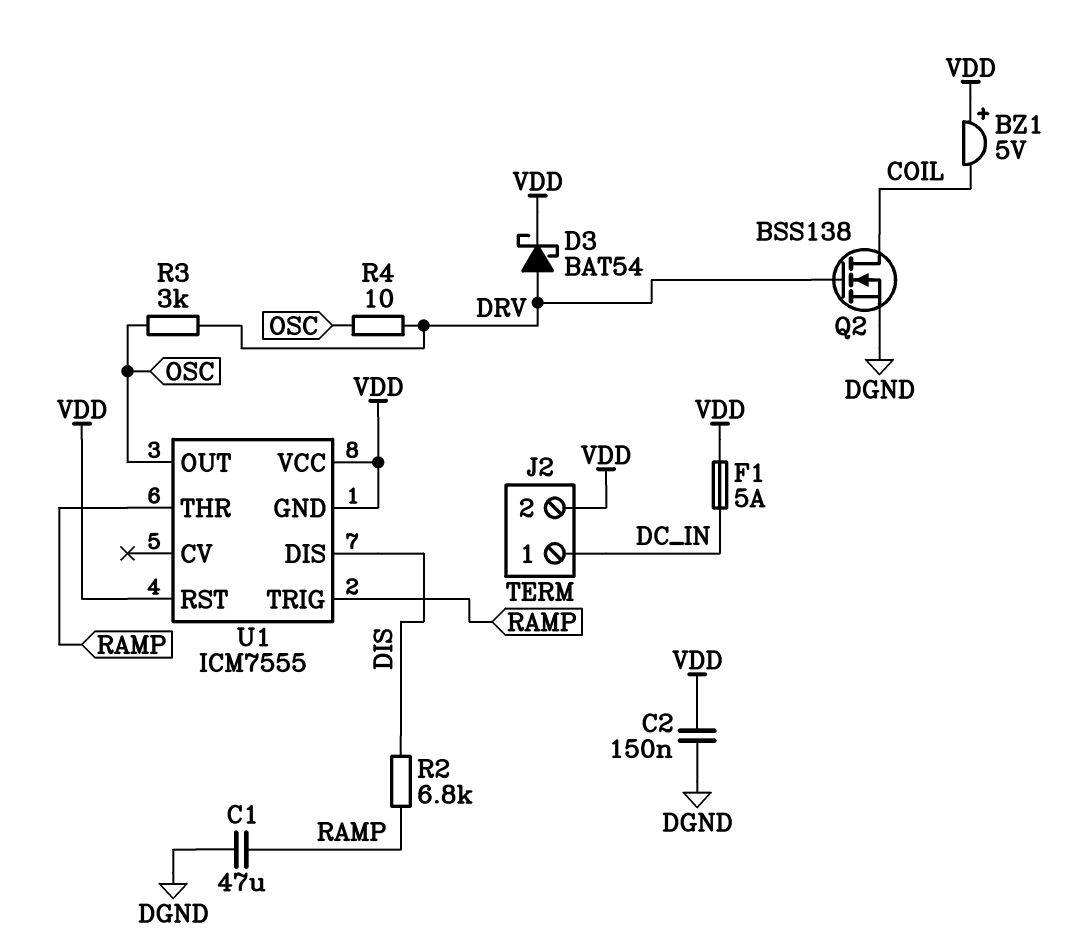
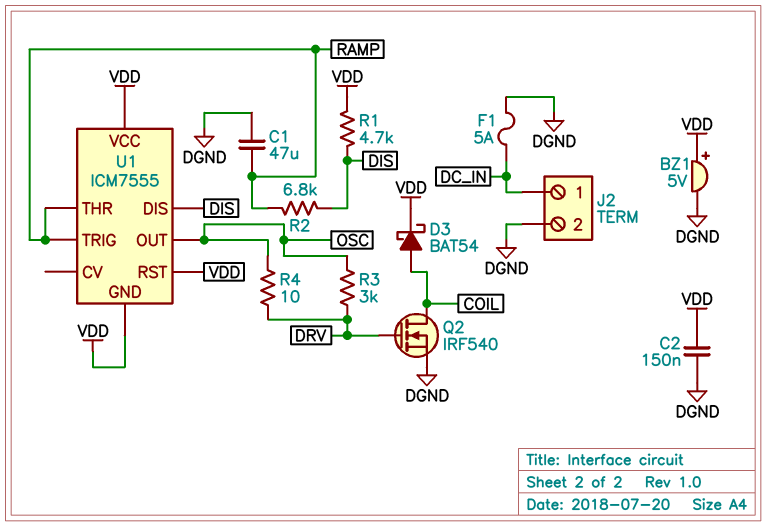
BZ1: buzzer 5V (plus VDD, minus COIL) -> buzzer 5V (plus VDD, minus DGND)
D3: schottky BAT54 (A DRV, K VDD) -> schottky BAT54 (A COIL, K VDD)
F1: 5A (DC_IN, VDD) -> 5A (DC_IN, DGND)
J2 pin 2: VDD -> DGND
Q2: NMOS BSS138 (G DRV, D COIL, S DGND) -> NMOS IRF540 (G DRV, D COIL, S DGND)
R1: none -> 4.7k (DIS, VDD)

